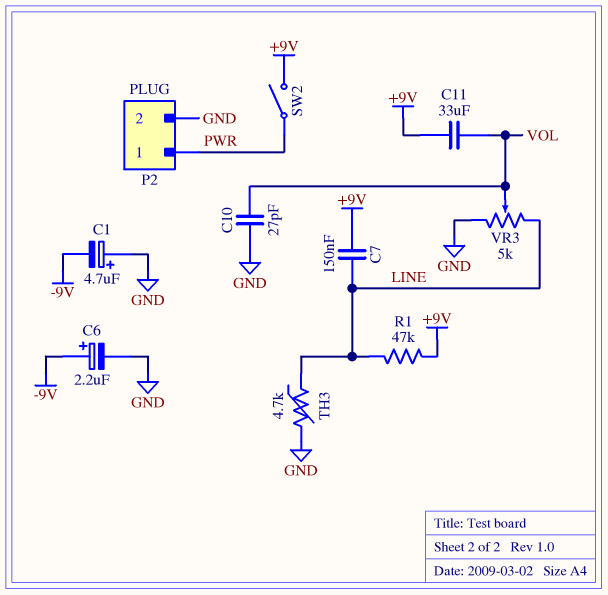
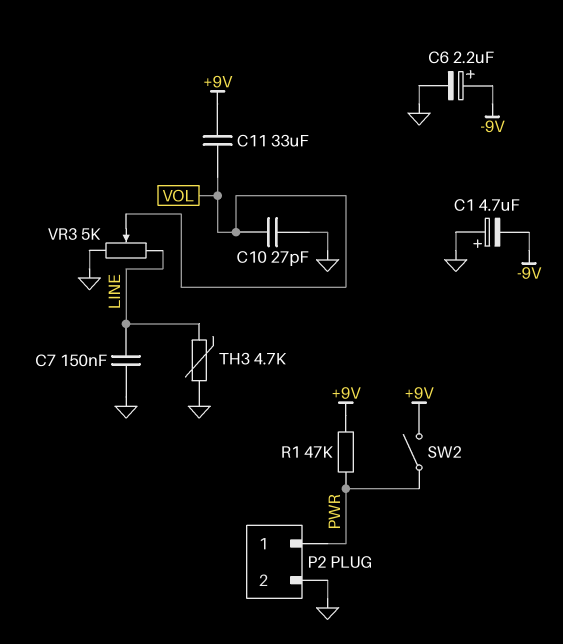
C7: 150nF (+9V, LINE) -> 150nF (GND, LINE)
R1: 47k (+9V, LINE) -> 47k (+9V, PWR)

